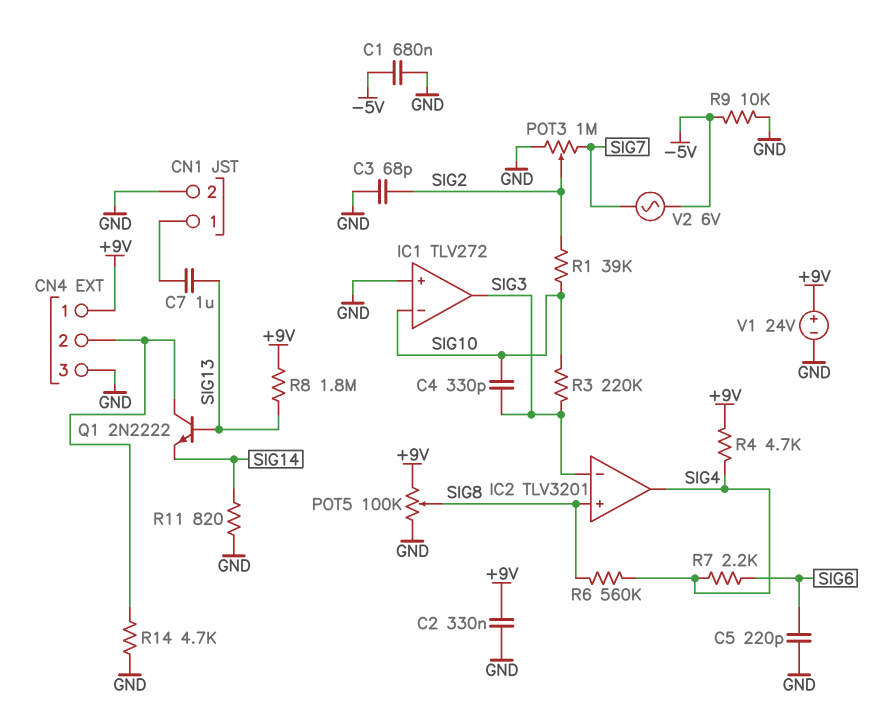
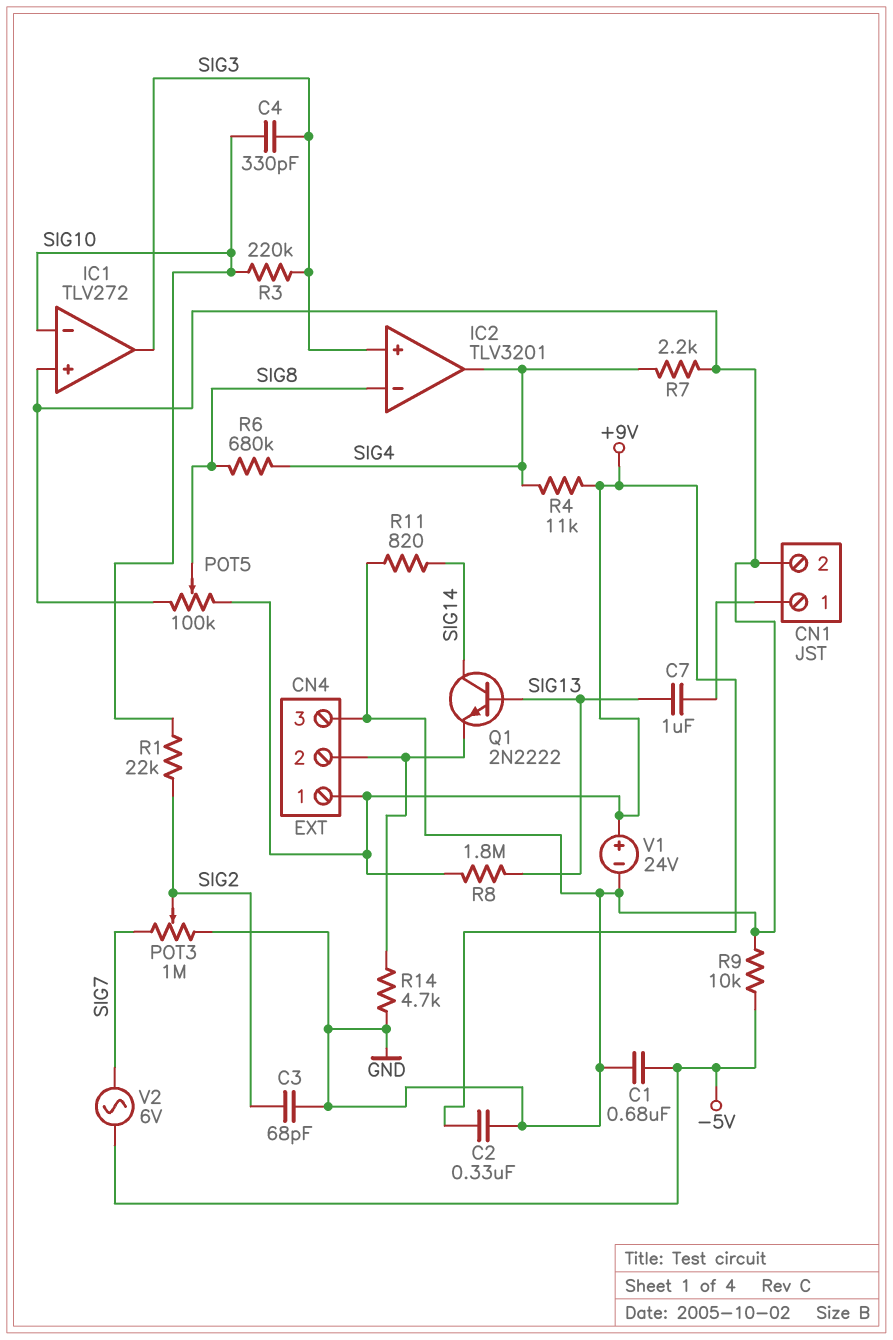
C5: 220pF (GND, SIG6) -> none
IC2 pin in+: SIG8 -> SIG3
IC2 pin in-: SIG3 -> SIG8
Q1: NPN 2N2222 (B SIG13, C CN4/2, E SIG14) -> NPN 2N2222 (B SIG13, C SIG14, E CN4/2)
R1: 39k (SIG2, SIG10) -> 22k (SIG2, SIG10)
R4: 4.7k (+9V, SIG4) -> 11k (+9V, SIG4)
R6: 560k (SIG4, SIG8) -> 680k (SIG4, SIG8)
R7: 2.2k (SIG4, SIG6) -> 2.2k (GND, SIG4)

